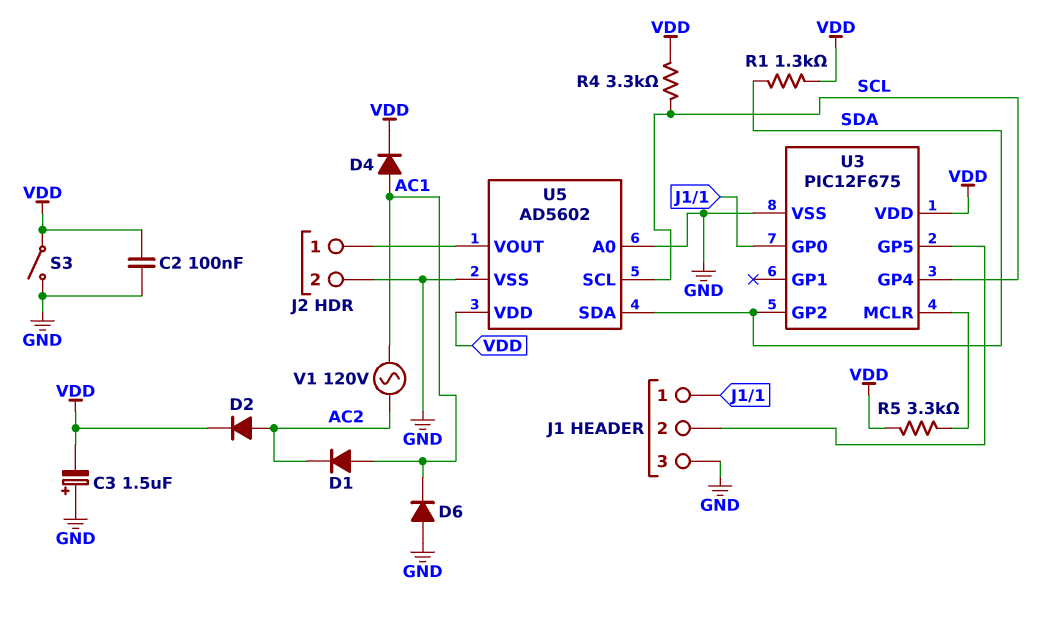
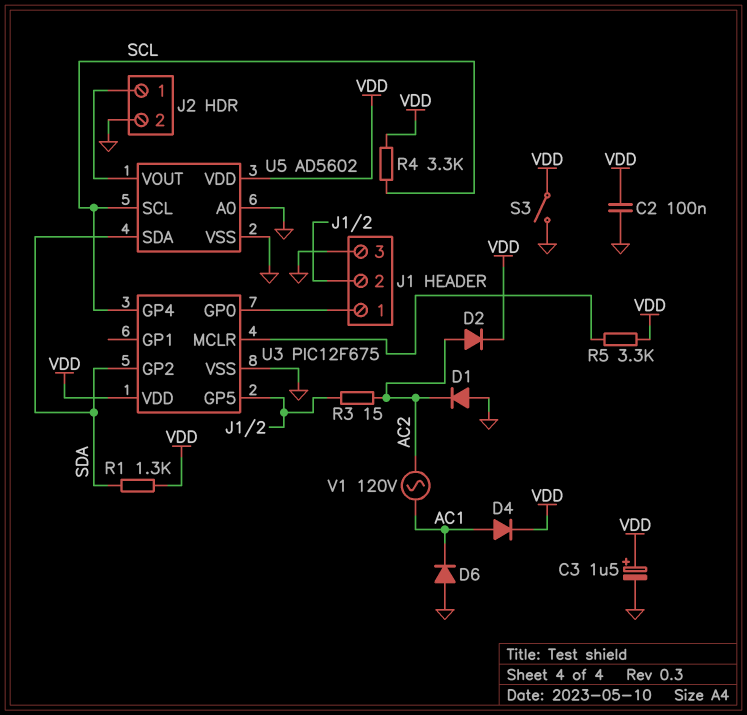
C3: 1.5uF (plus GND, minus VDD) -> 1.5uF (plus VDD, minus GND)
D1: diode (A AC1, K AC2) -> diode (A GND, K AC2)
R3: none -> 15 (AC2, J1/2)

